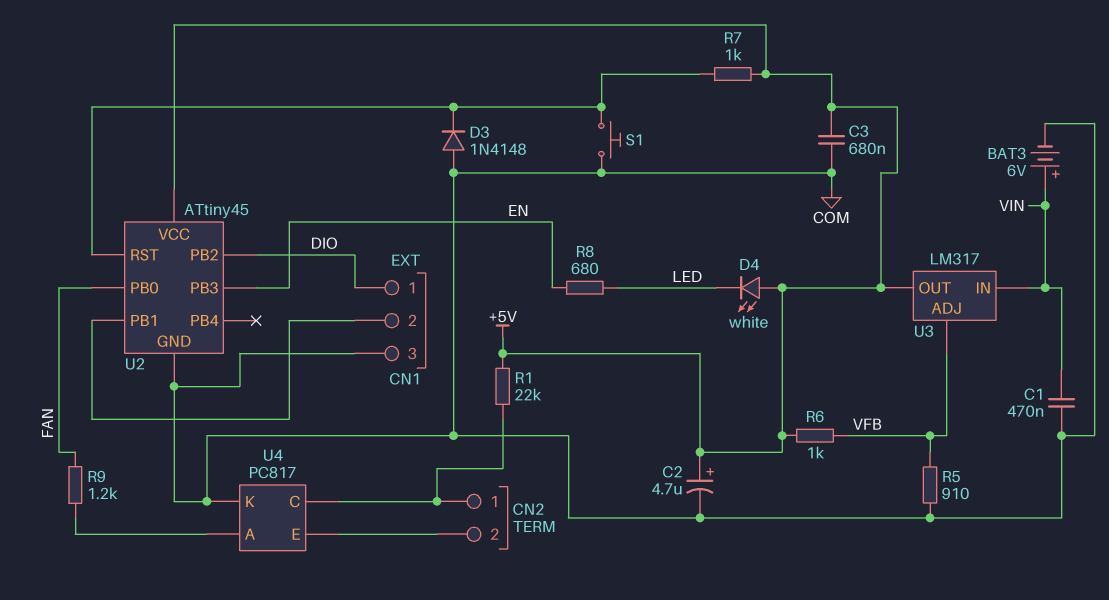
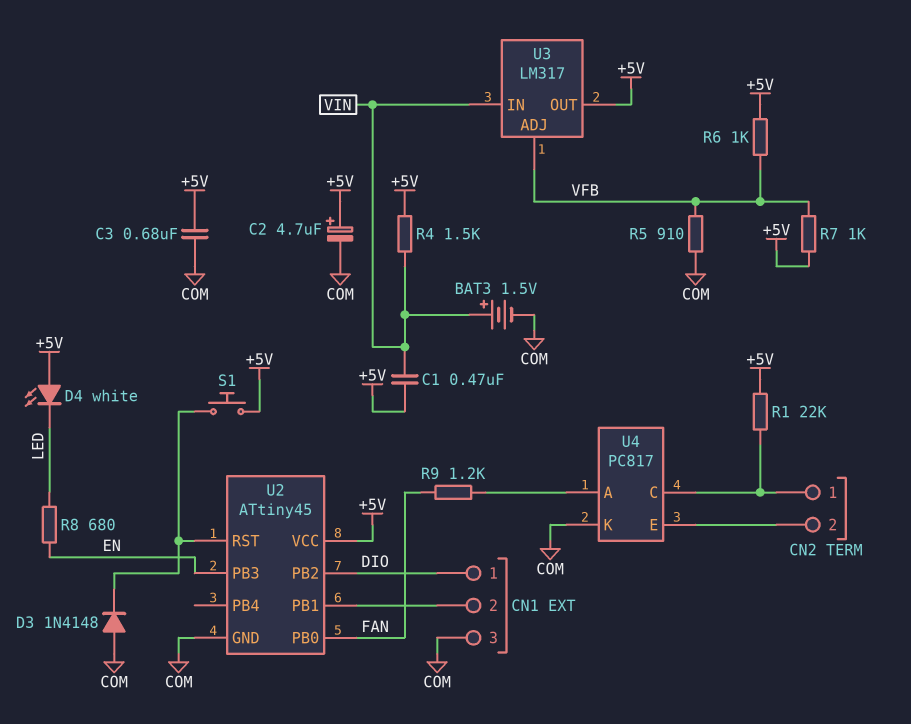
BAT3: 6V (plus VIN, minus COM) -> 1.5V (plus VIN, minus COM)
C1: 470nF (COM, VIN) -> 470nF (+5V, VIN)
R4: none -> 1.5k (+5V, VIN)
R7: 1k (+5V, U2/RST) -> 1k (+5V, VFB)
S1: button (COM, U2/RST) -> button (+5V, U2/RST)

